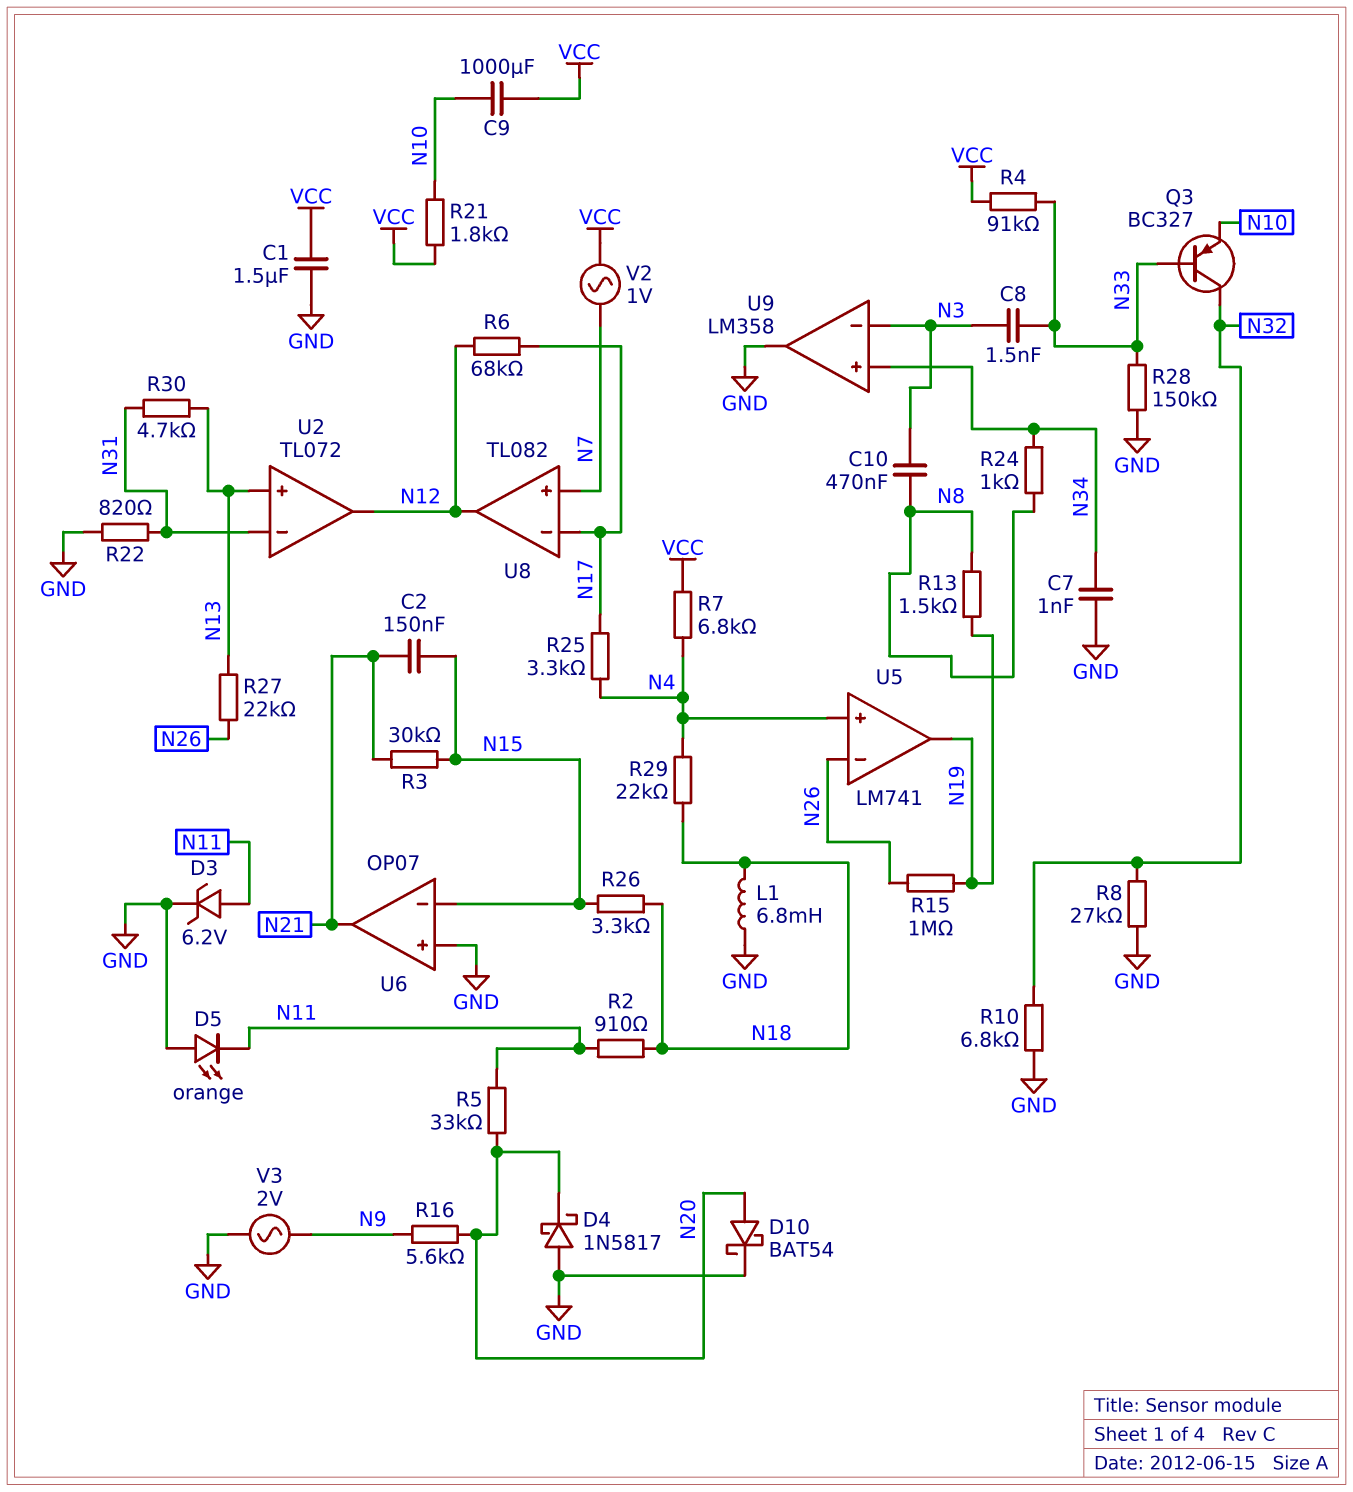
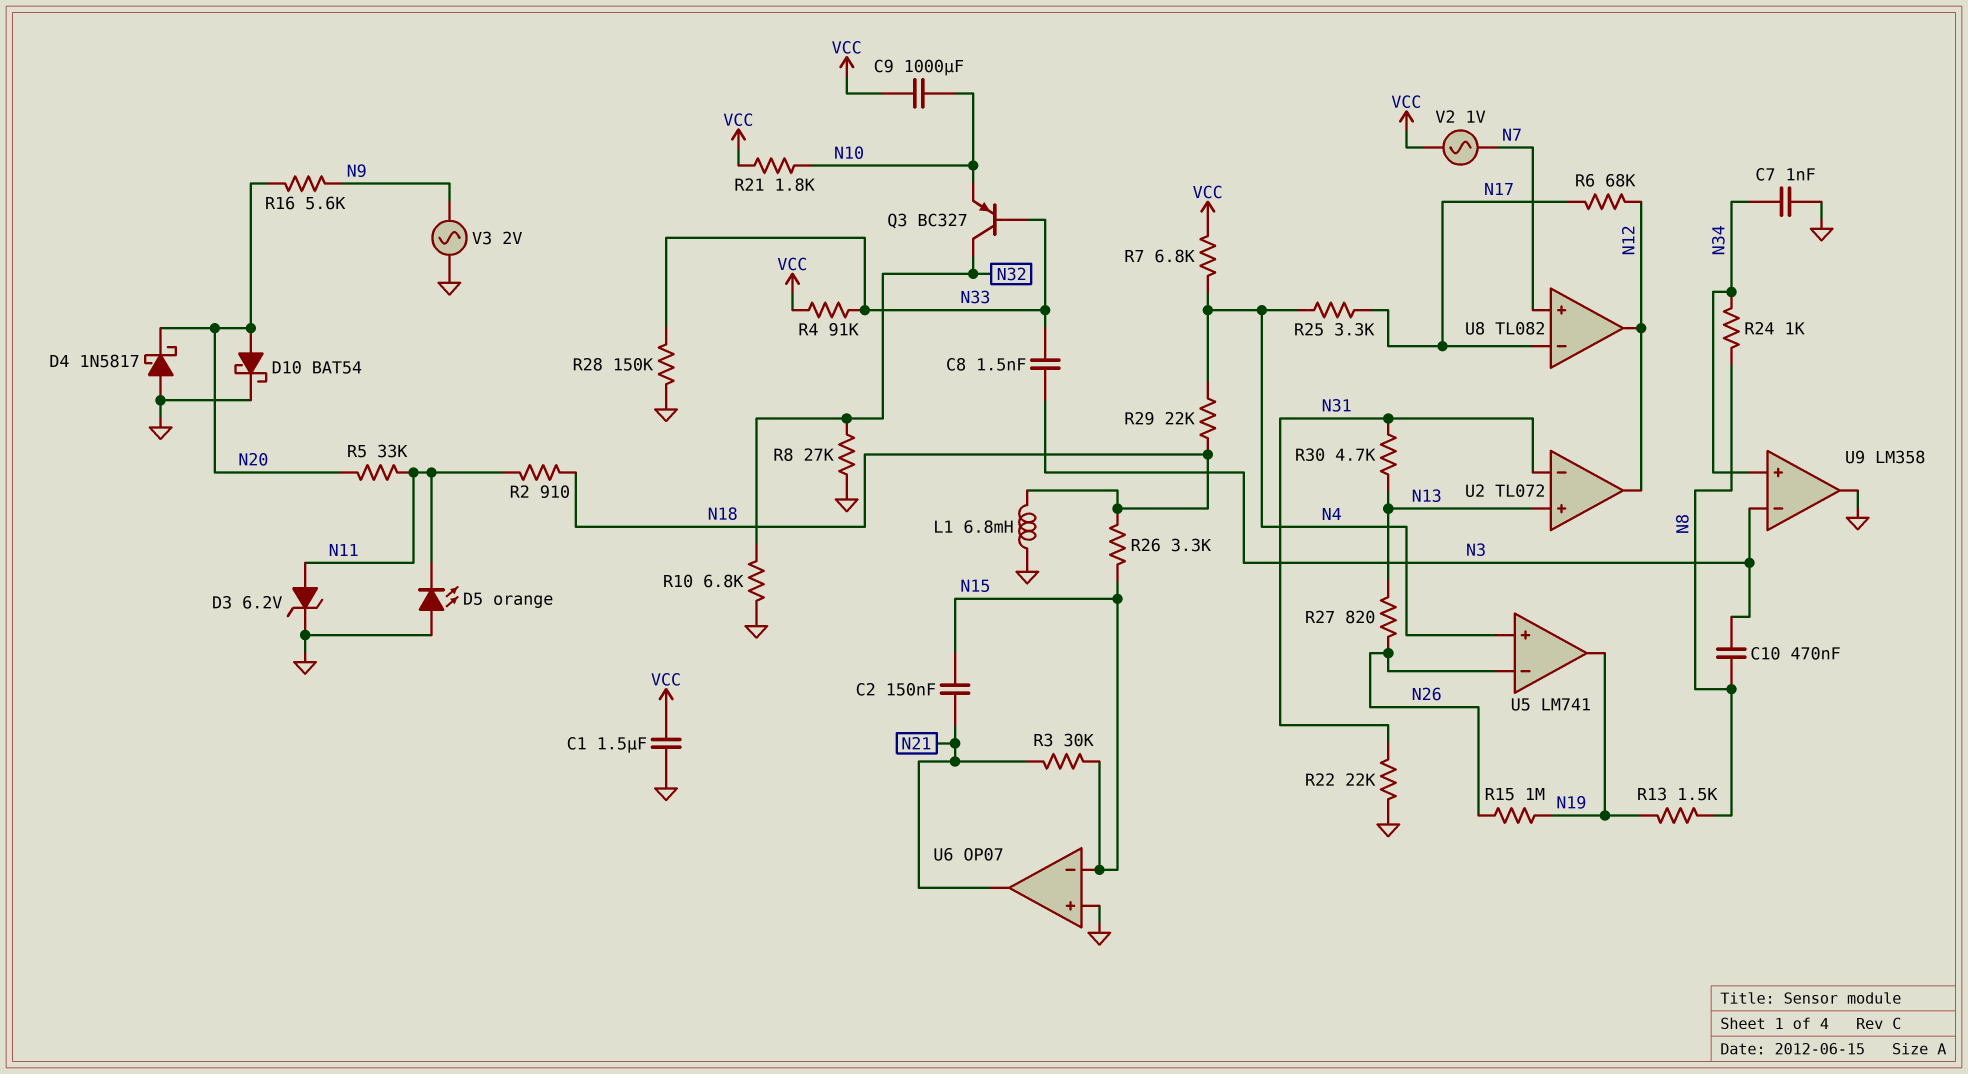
R22: 820 (GND, N31) -> 22k (GND, N31)
R27: 22k (N13, N26) -> 820 (N13, N26)

